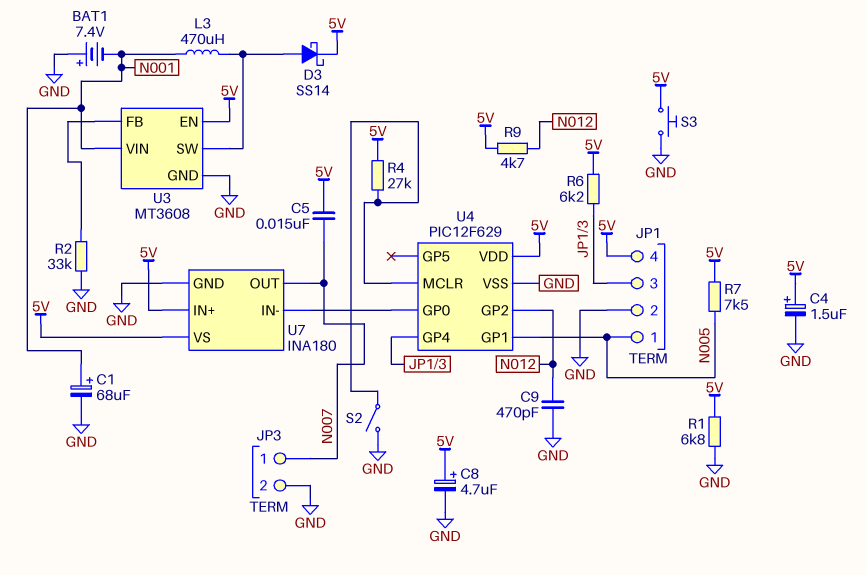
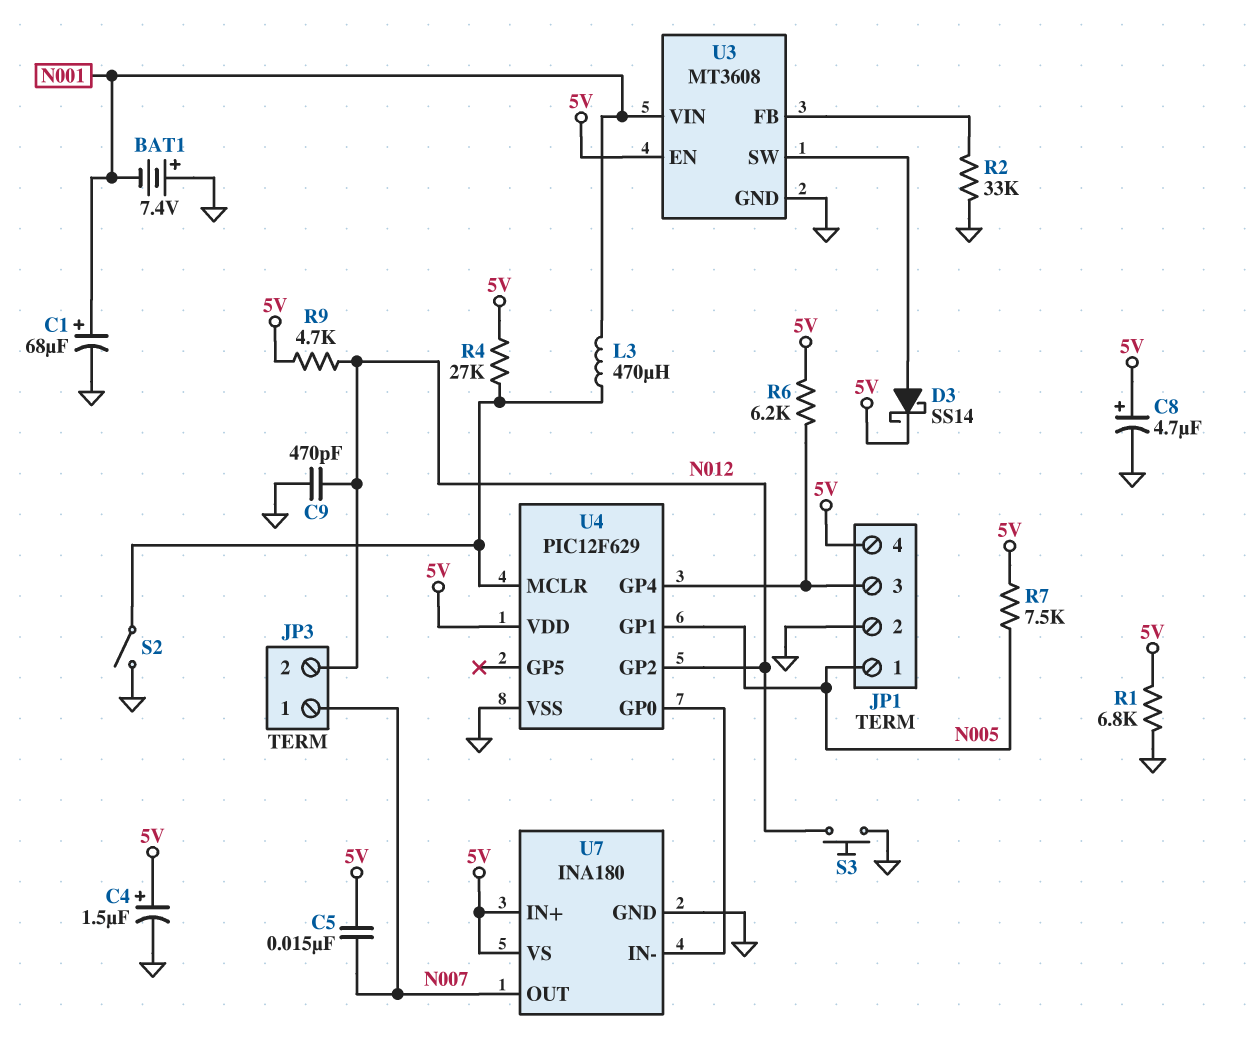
JP3 pin 2: GND -> N012
L3: 470uH (N001, U3/SW) -> 470uH (N001, U4/MCLR)
S3: button (5V, GND) -> button (GND, N012)

